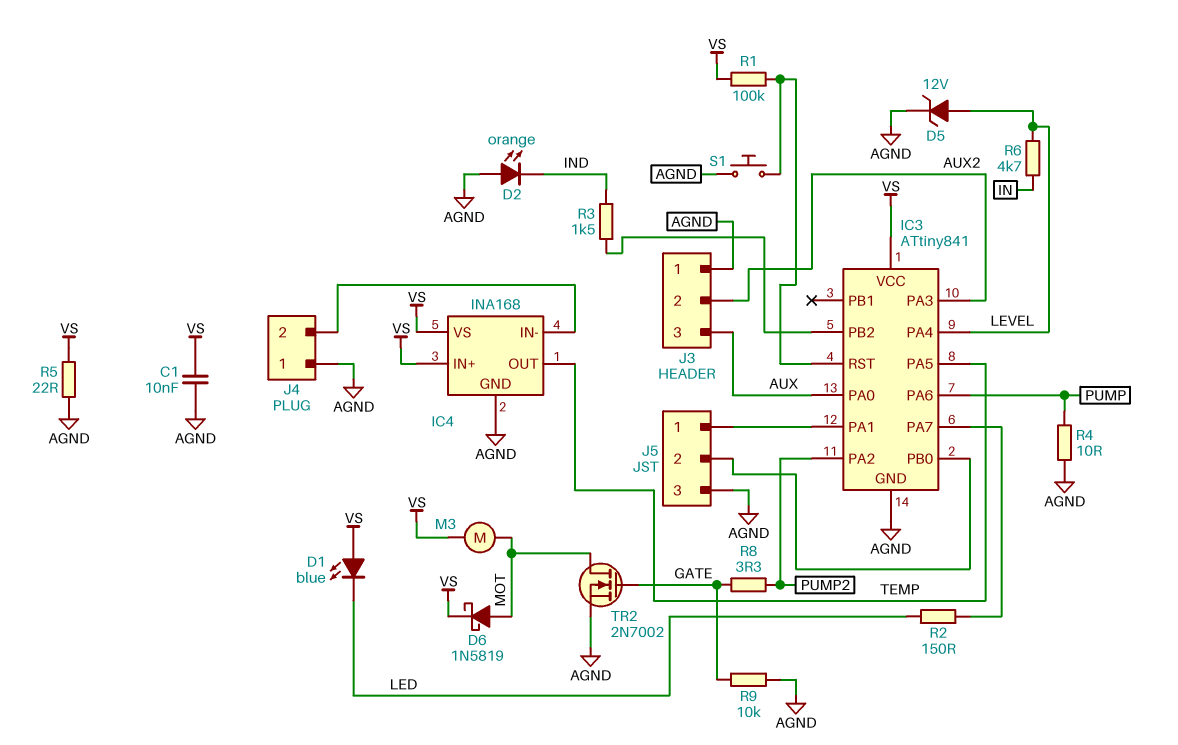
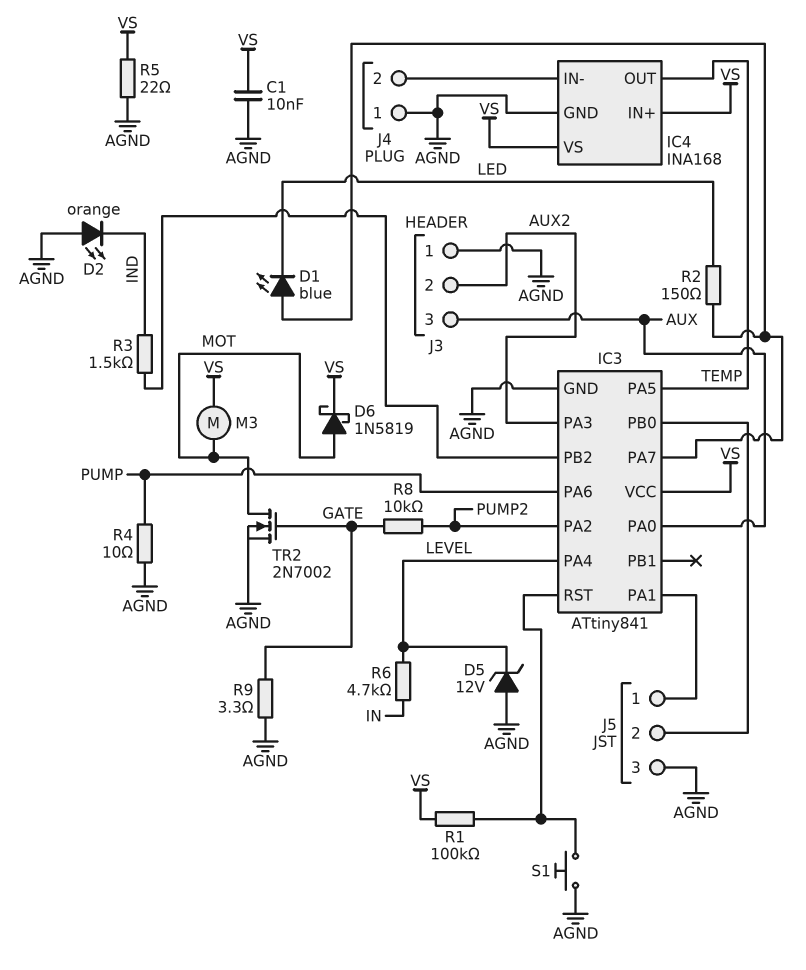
D1: LED blue (A VS, K LED) -> LED blue (A IC3/PA7, K LED)
D5: zener 12V (A LEVEL, K AGND) -> zener 12V (A AGND, K LEVEL)
R8: 3.3 (GATE, PUMP2) -> 10k (GATE, PUMP2)
R9: 10k (AGND, GATE) -> 3.3 (AGND, GATE)

